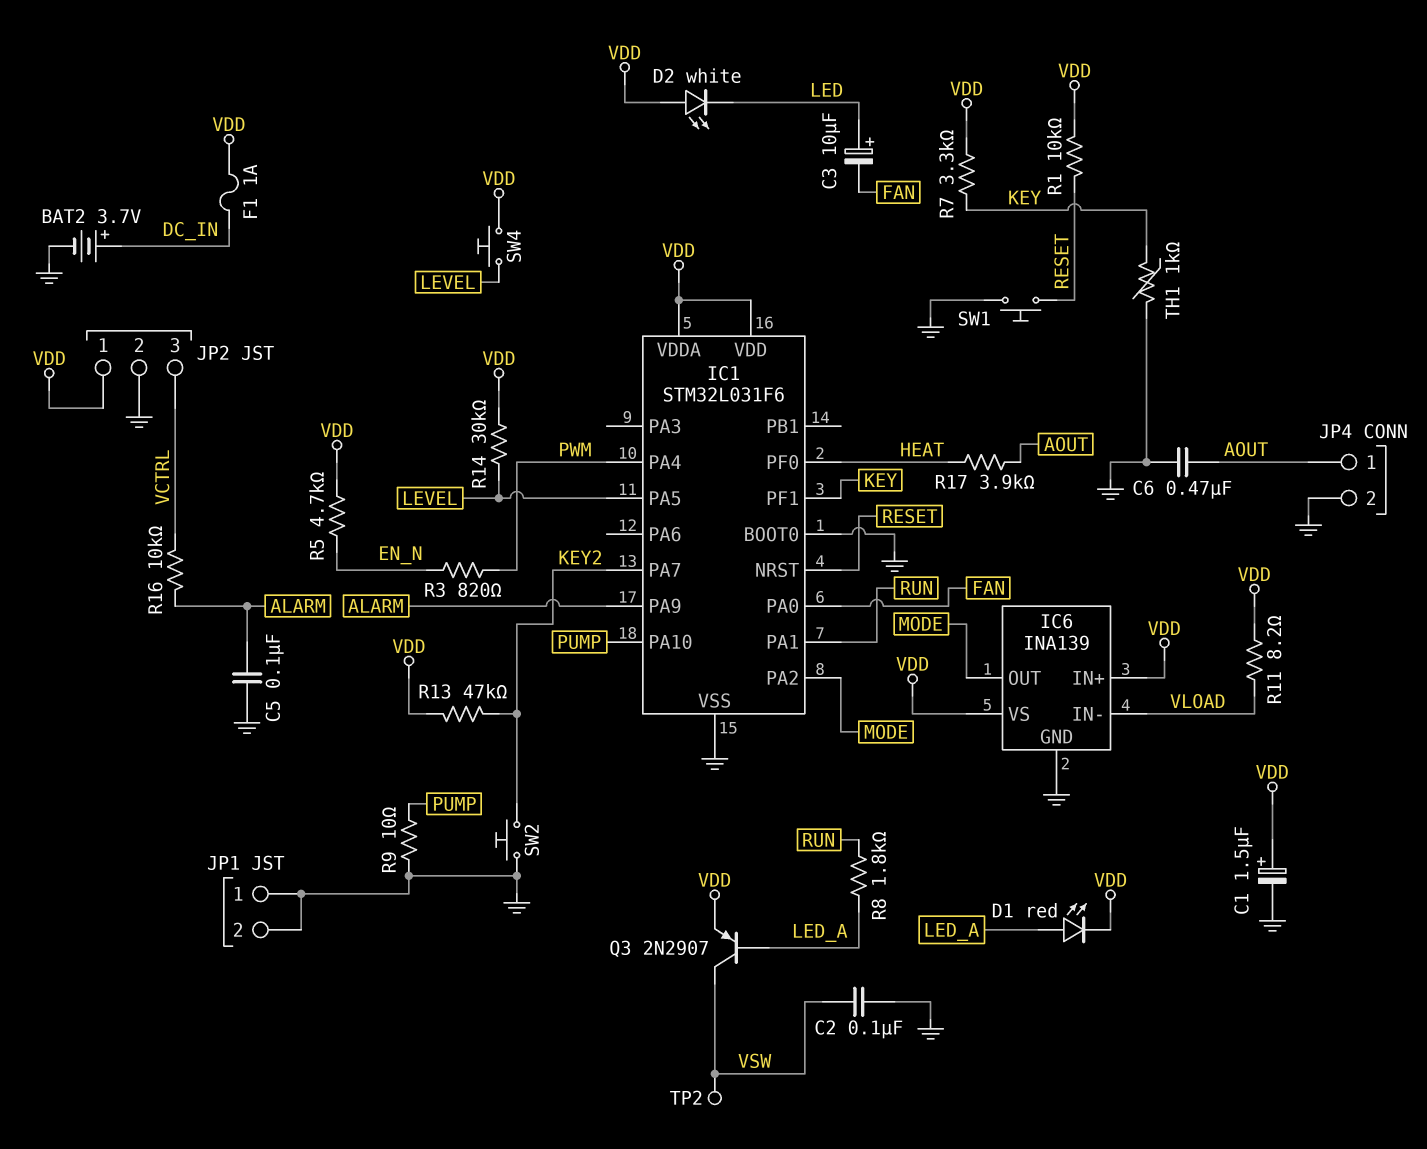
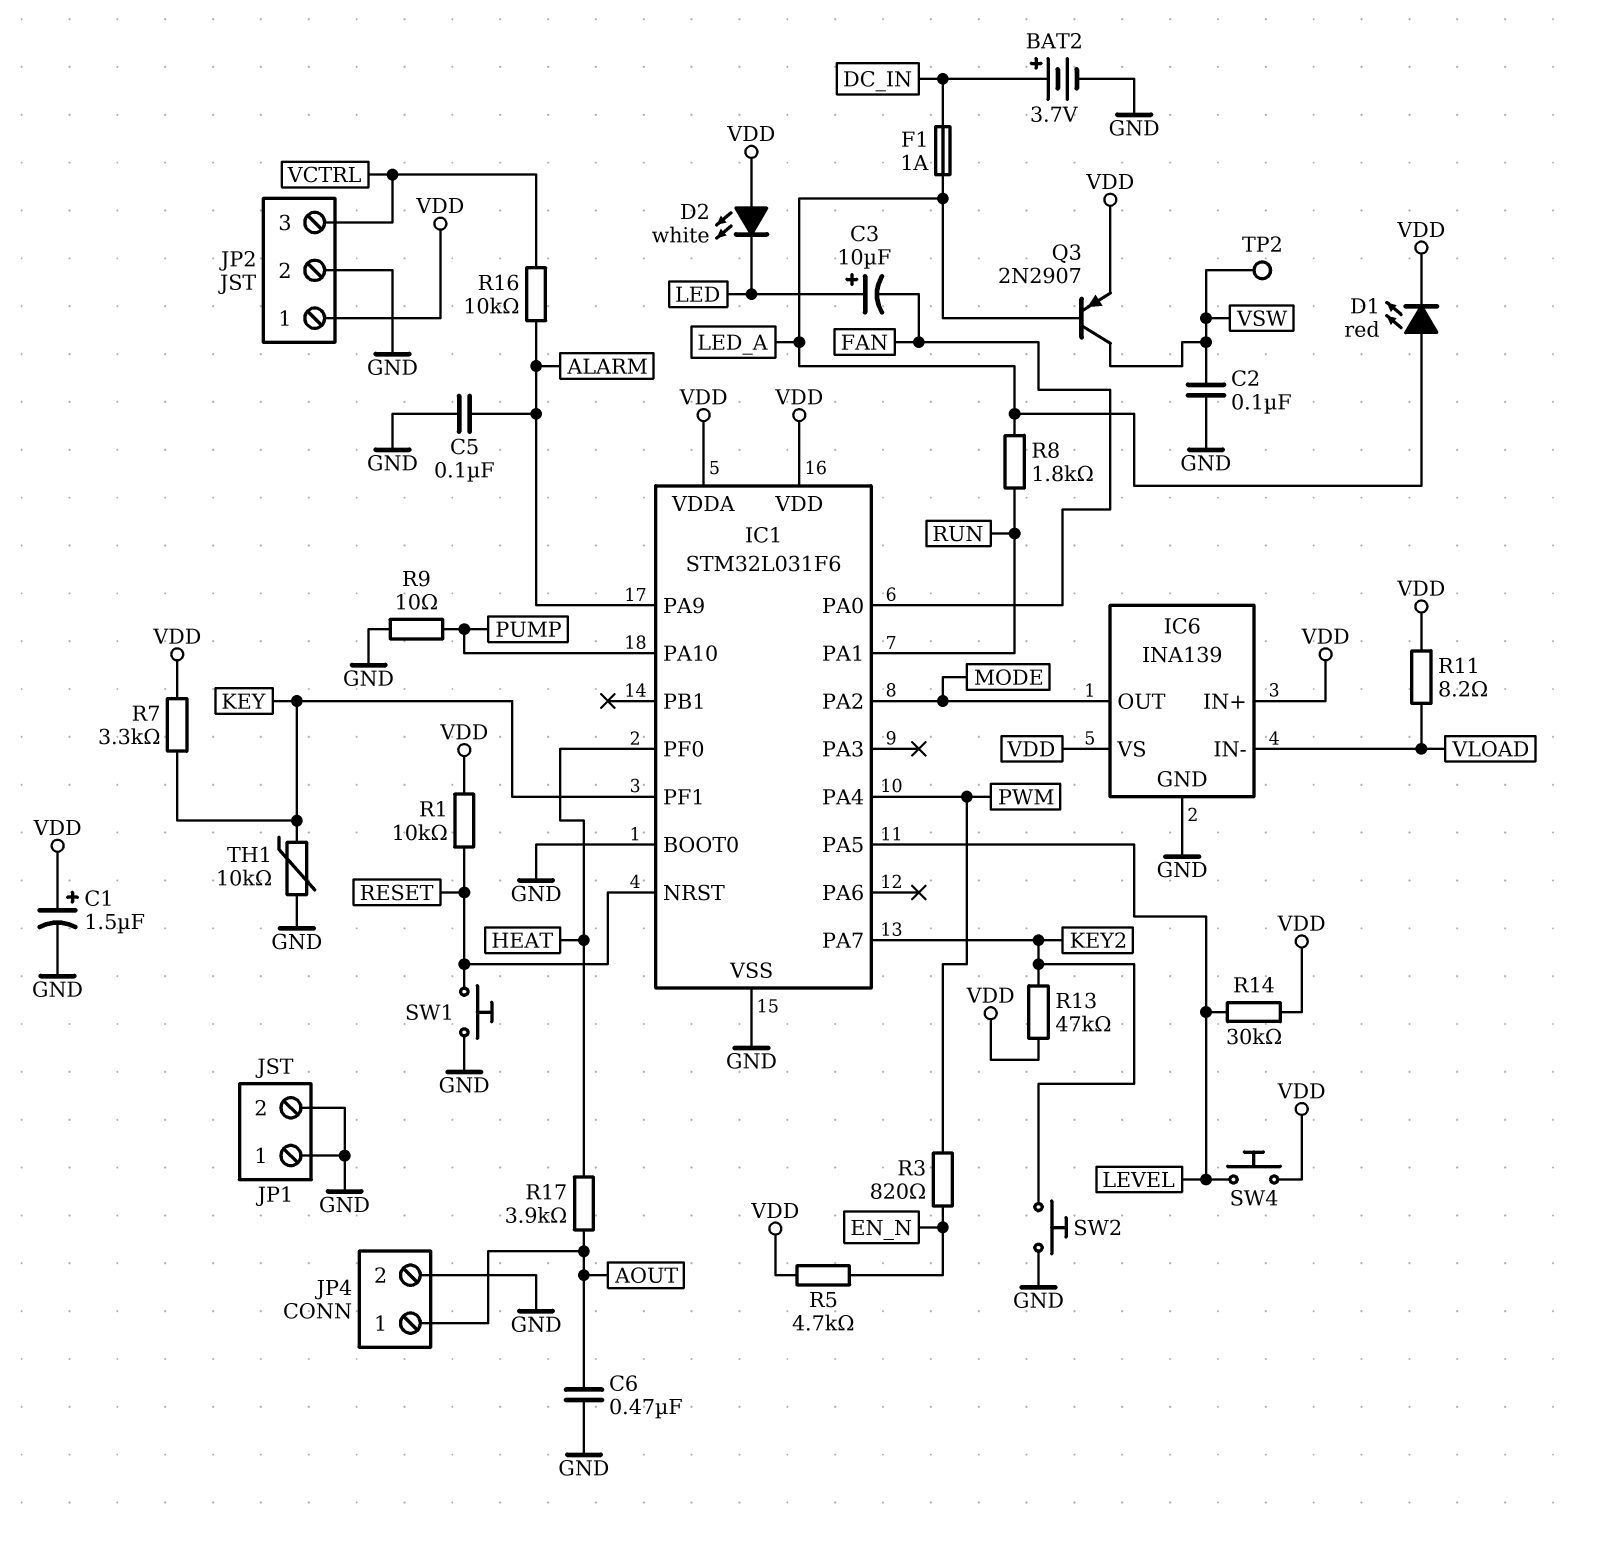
F1: 1A (DC_IN, VDD) -> 1A (DC_IN, LED_A)
TH1: 1k (GND, KEY) -> 10k (GND, KEY)

